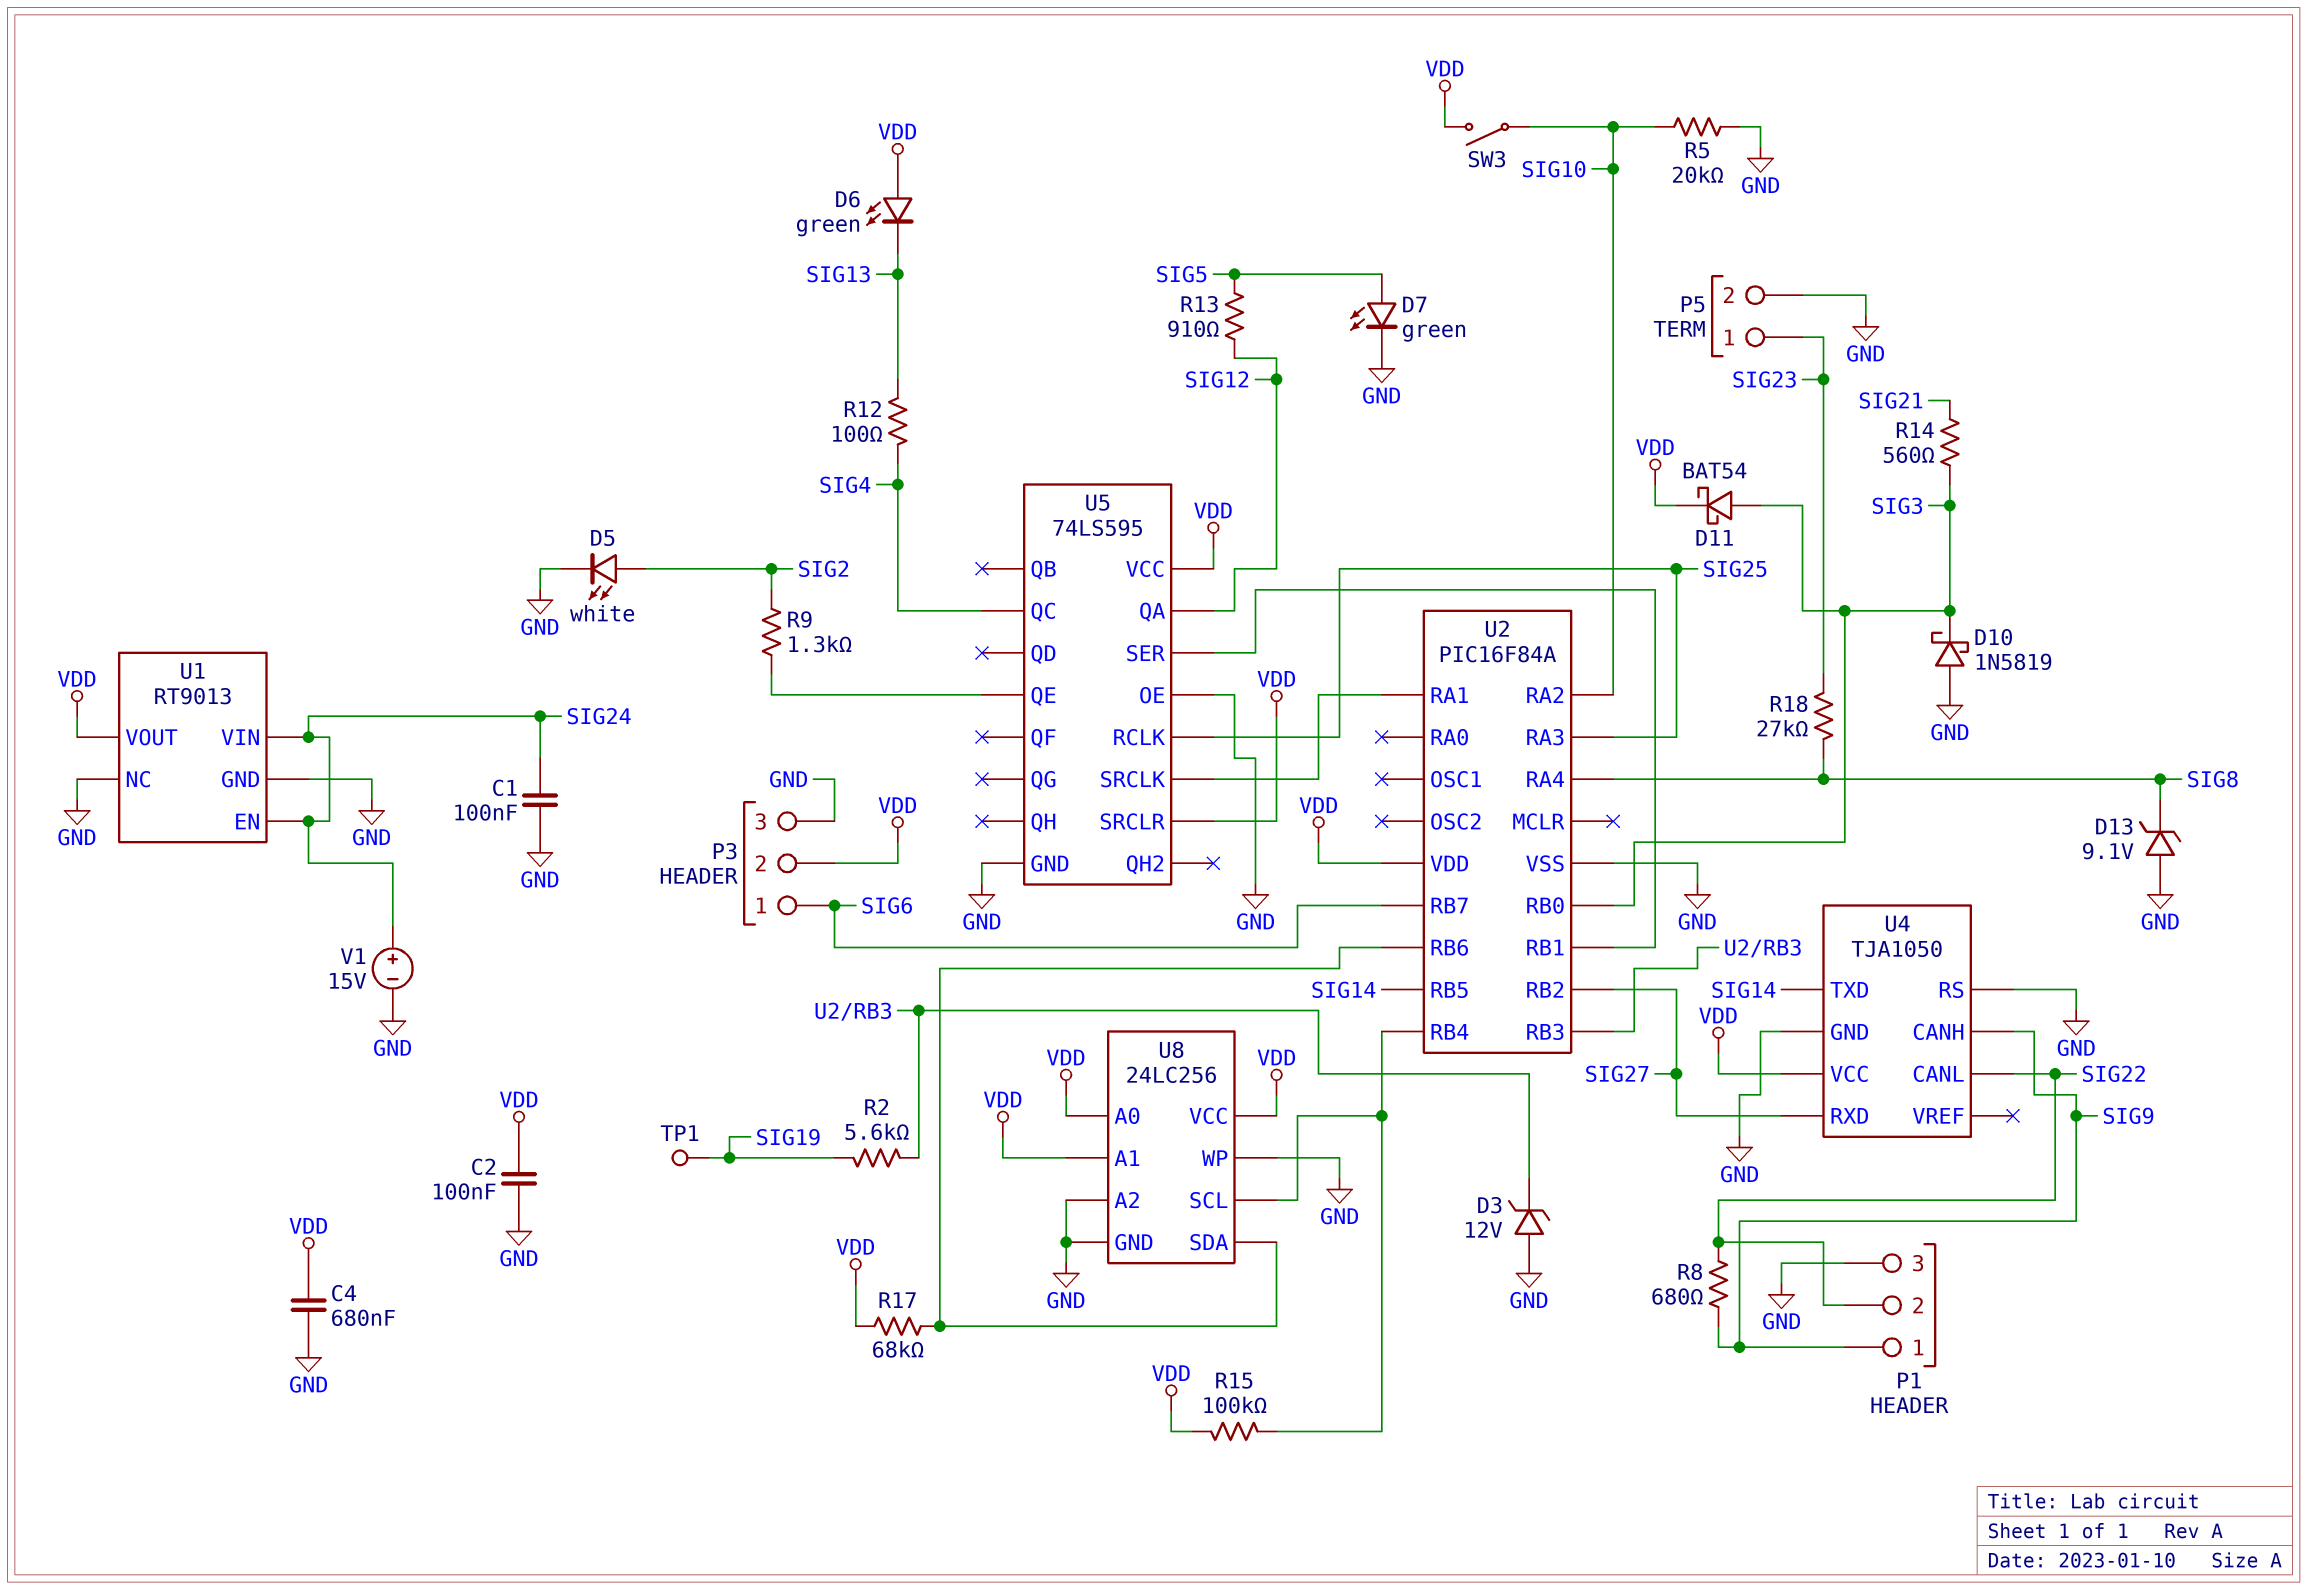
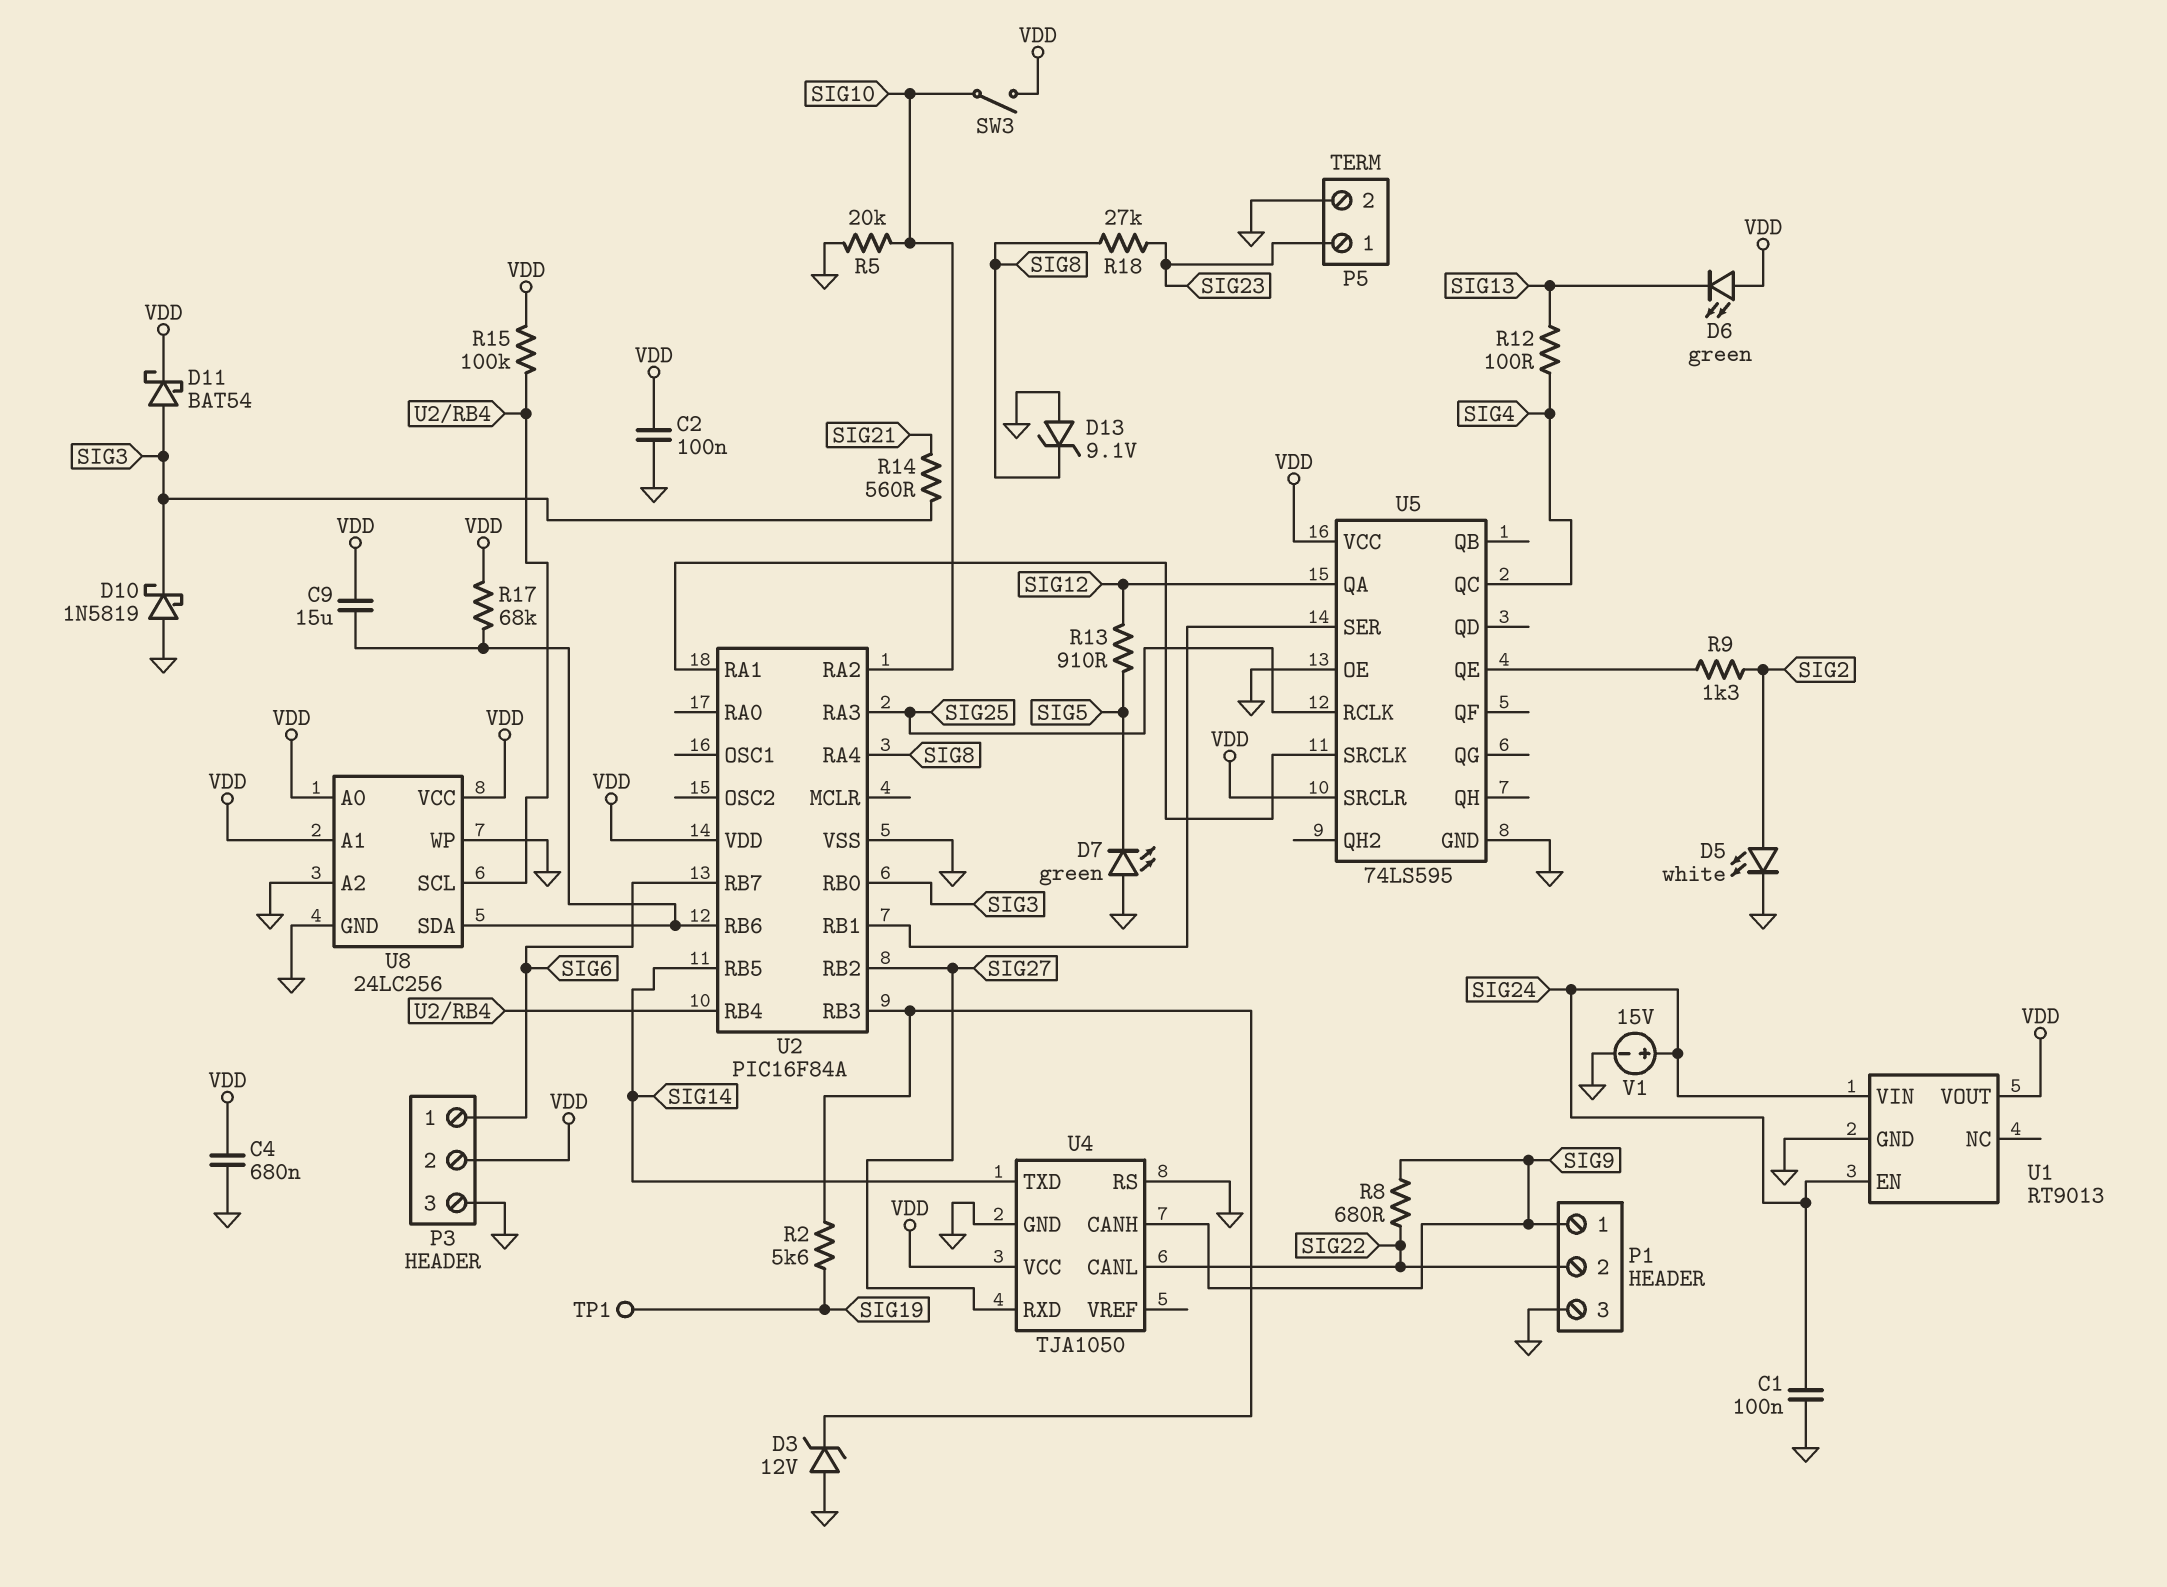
C9: none -> 15uF (U2/RB6, VDD)
D7: LED green (A SIG5, K GND) -> LED green (A GND, K SIG5)
U1 pin NC: GND -> none

